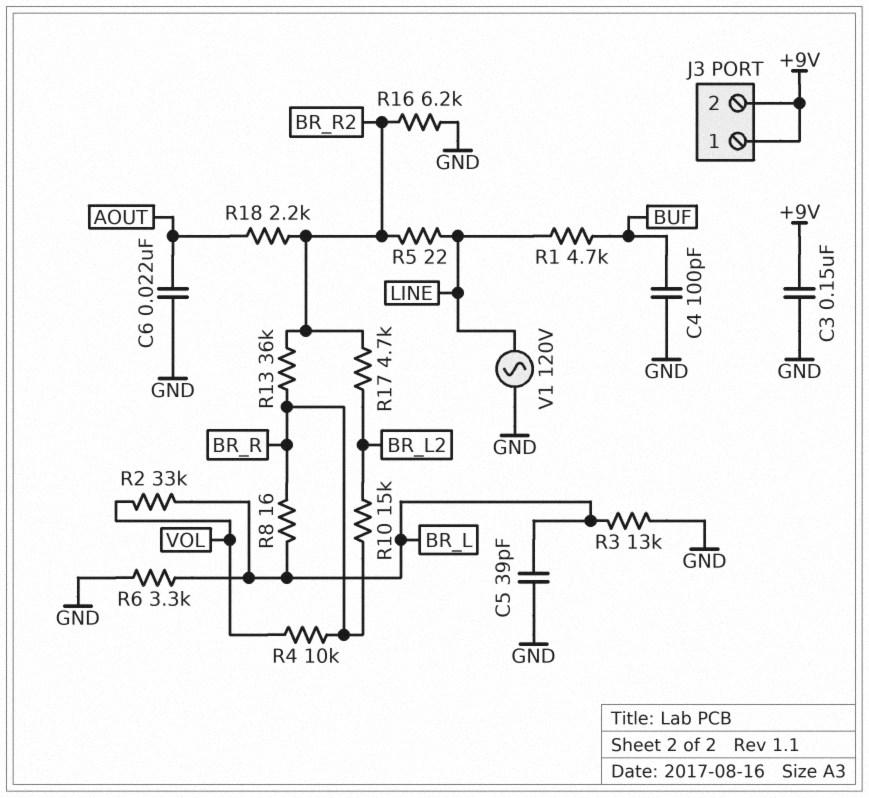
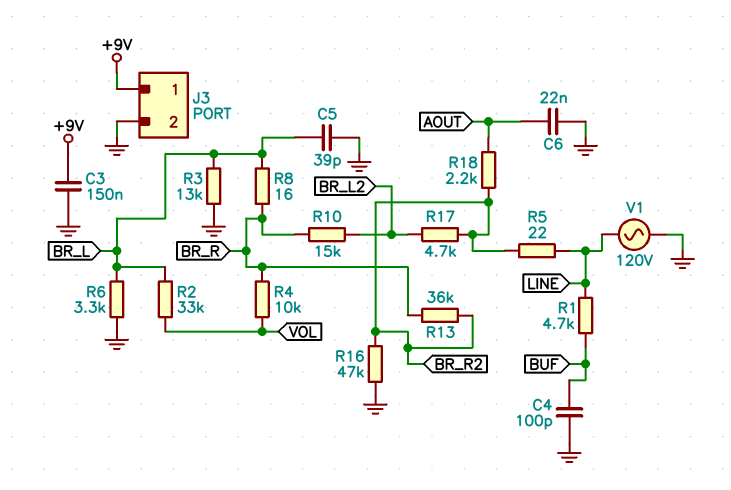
J3 pin 2: +9V -> GND
R16: 6.2k (BR_R2, GND) -> 47k (BR_R2, GND)

